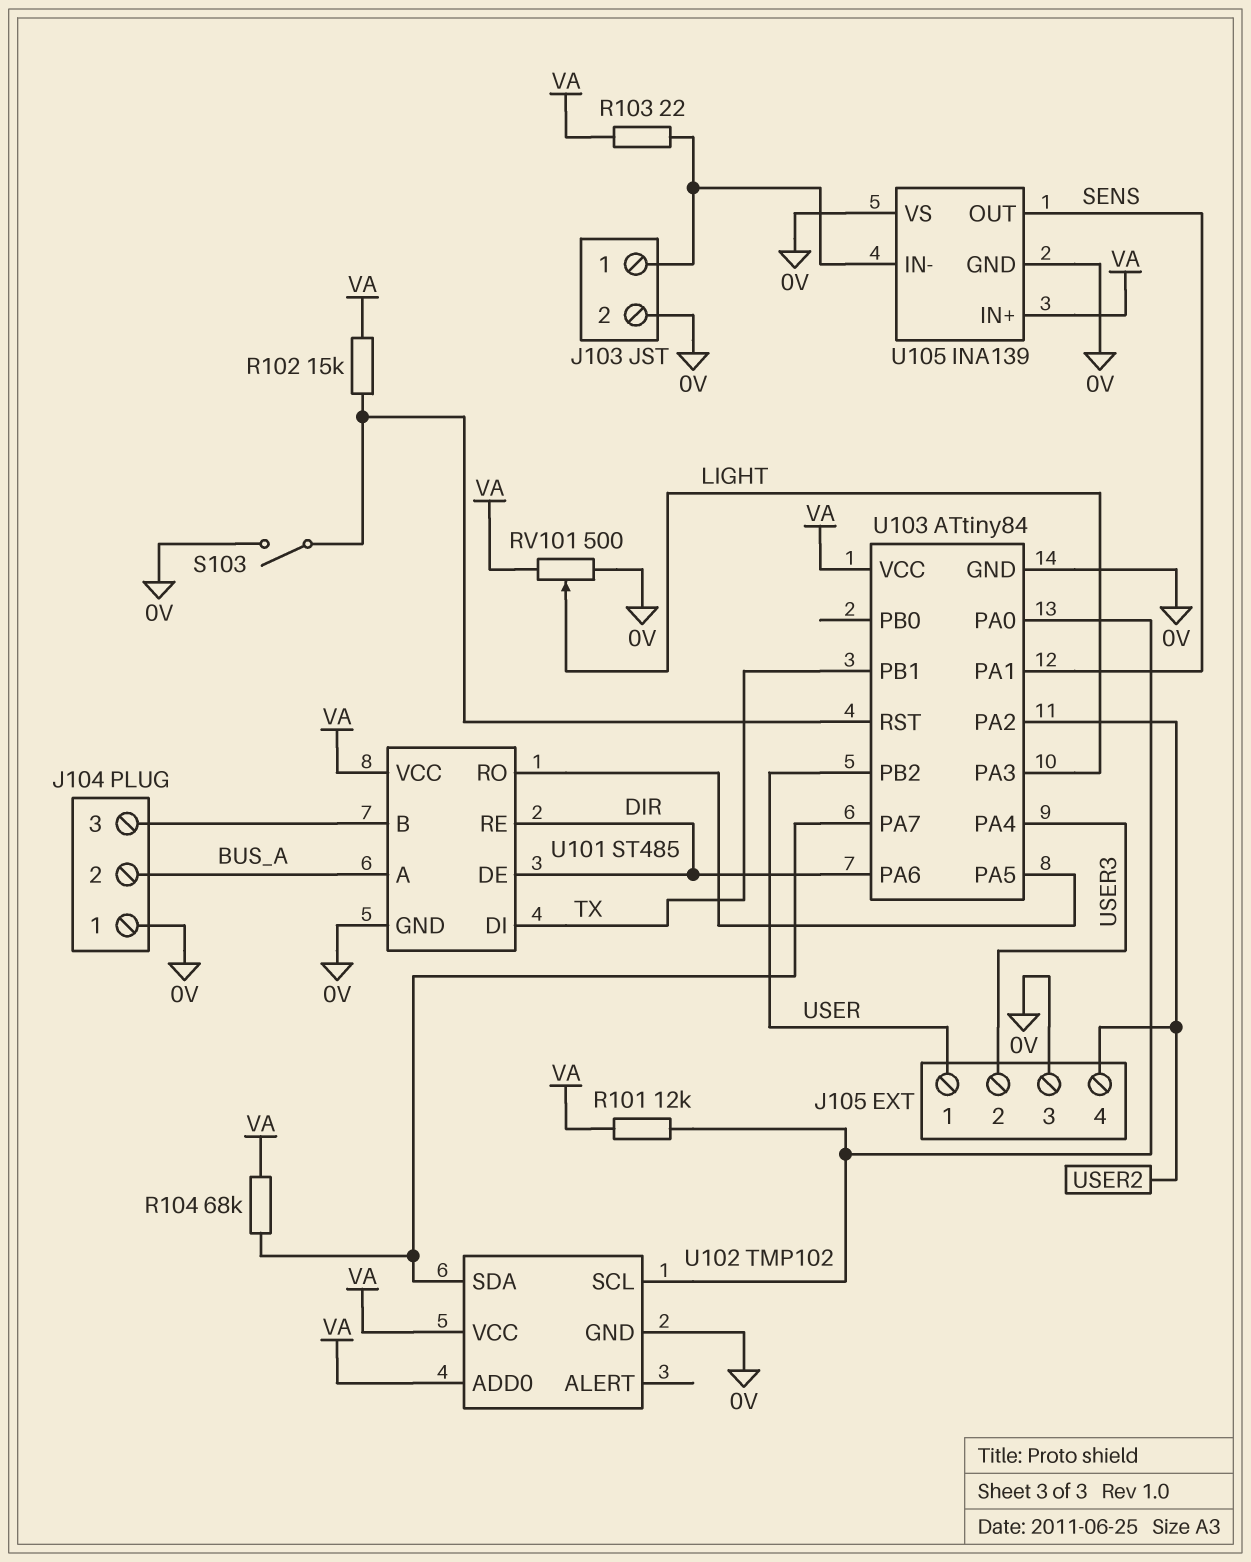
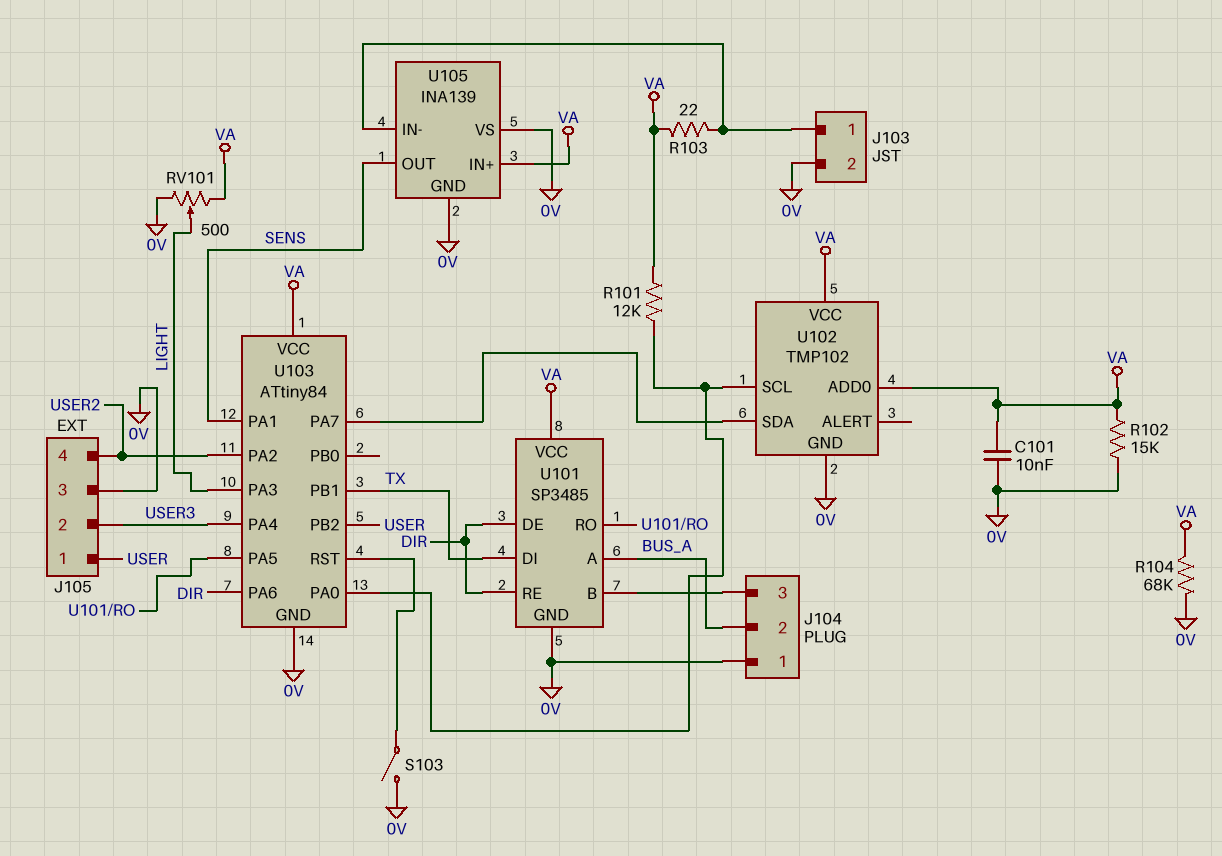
C101: none -> 10nF (0V, VA)
R102: 15k (U103/RST, VA) -> 15k (0V, VA)
R104: 68k (U102/SDA, VA) -> 68k (0V, VA)
U101: ST485 -> SP3485

